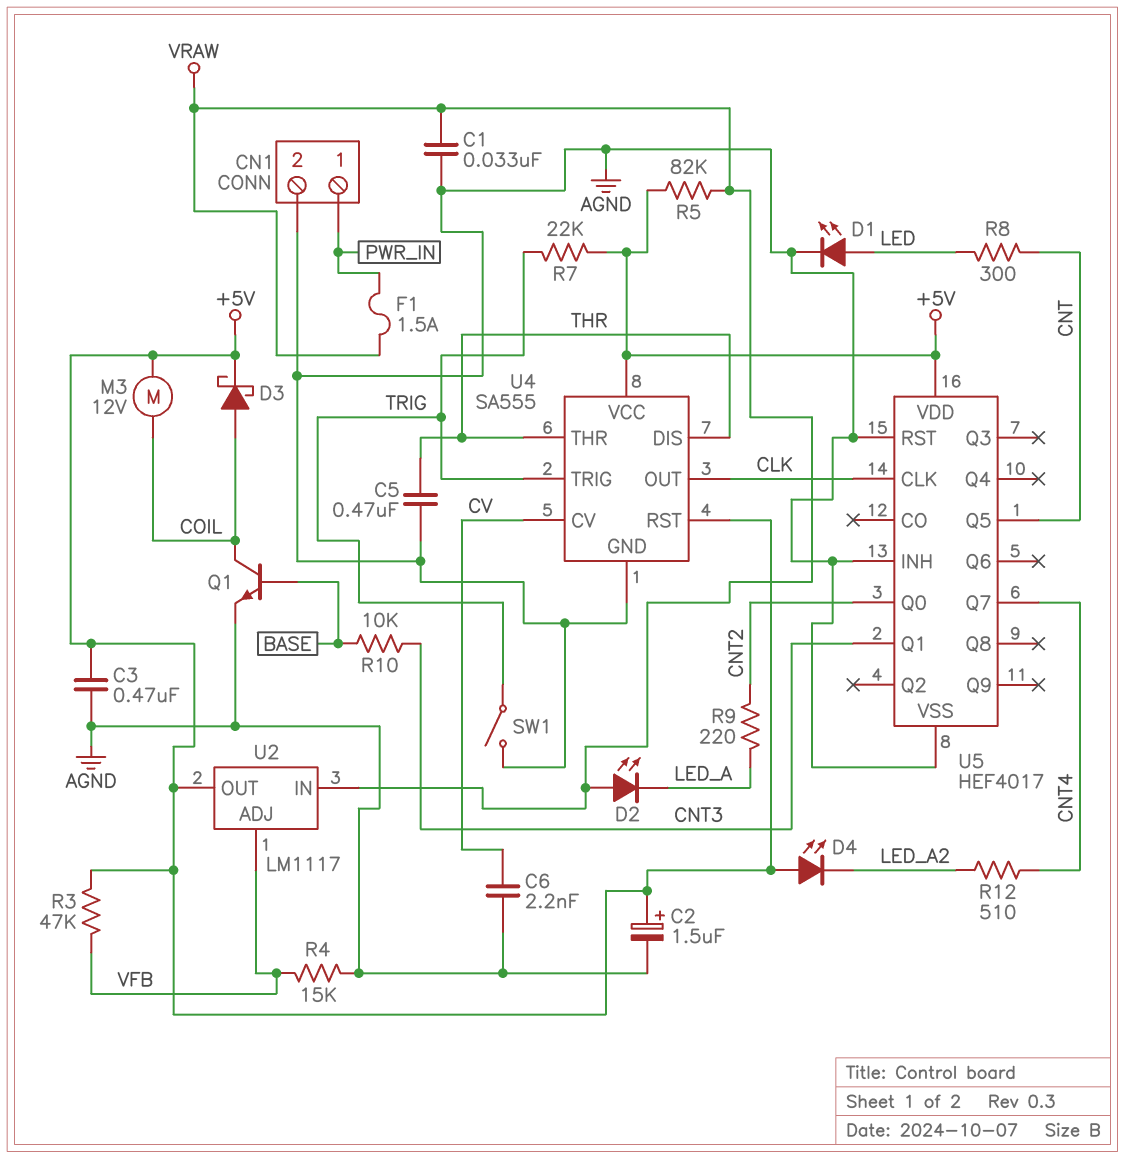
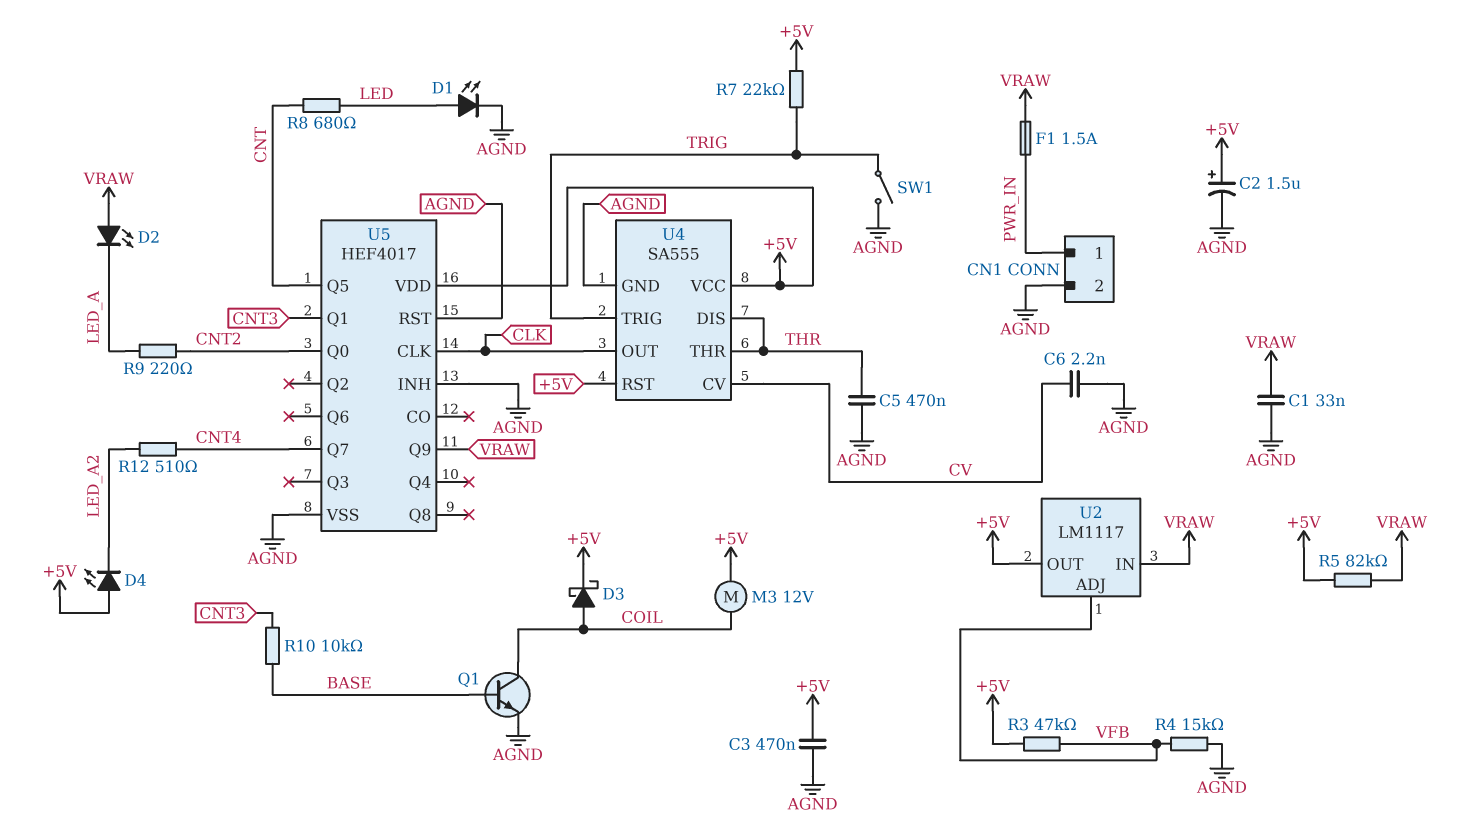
R8: 300 (CNT, LED) -> 680 (CNT, LED)
U5 pin Q9: none -> VRAW

